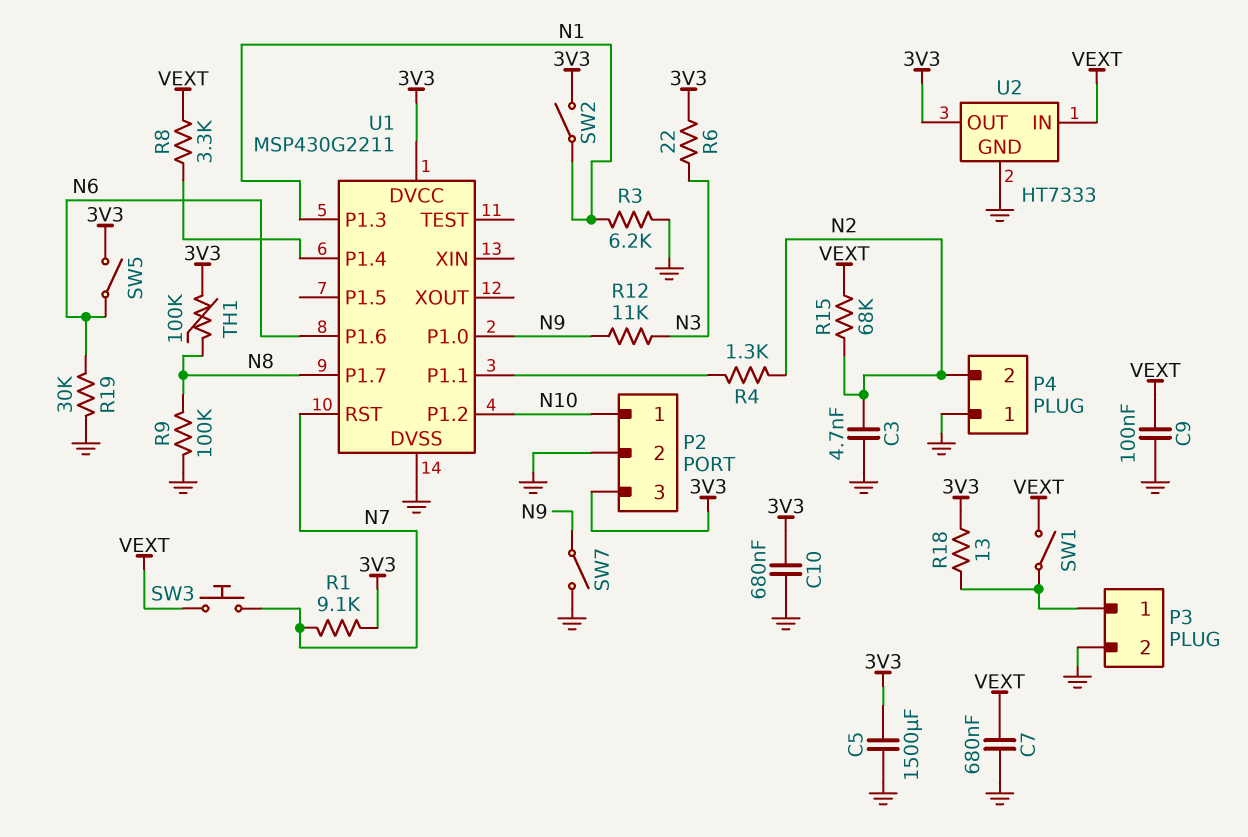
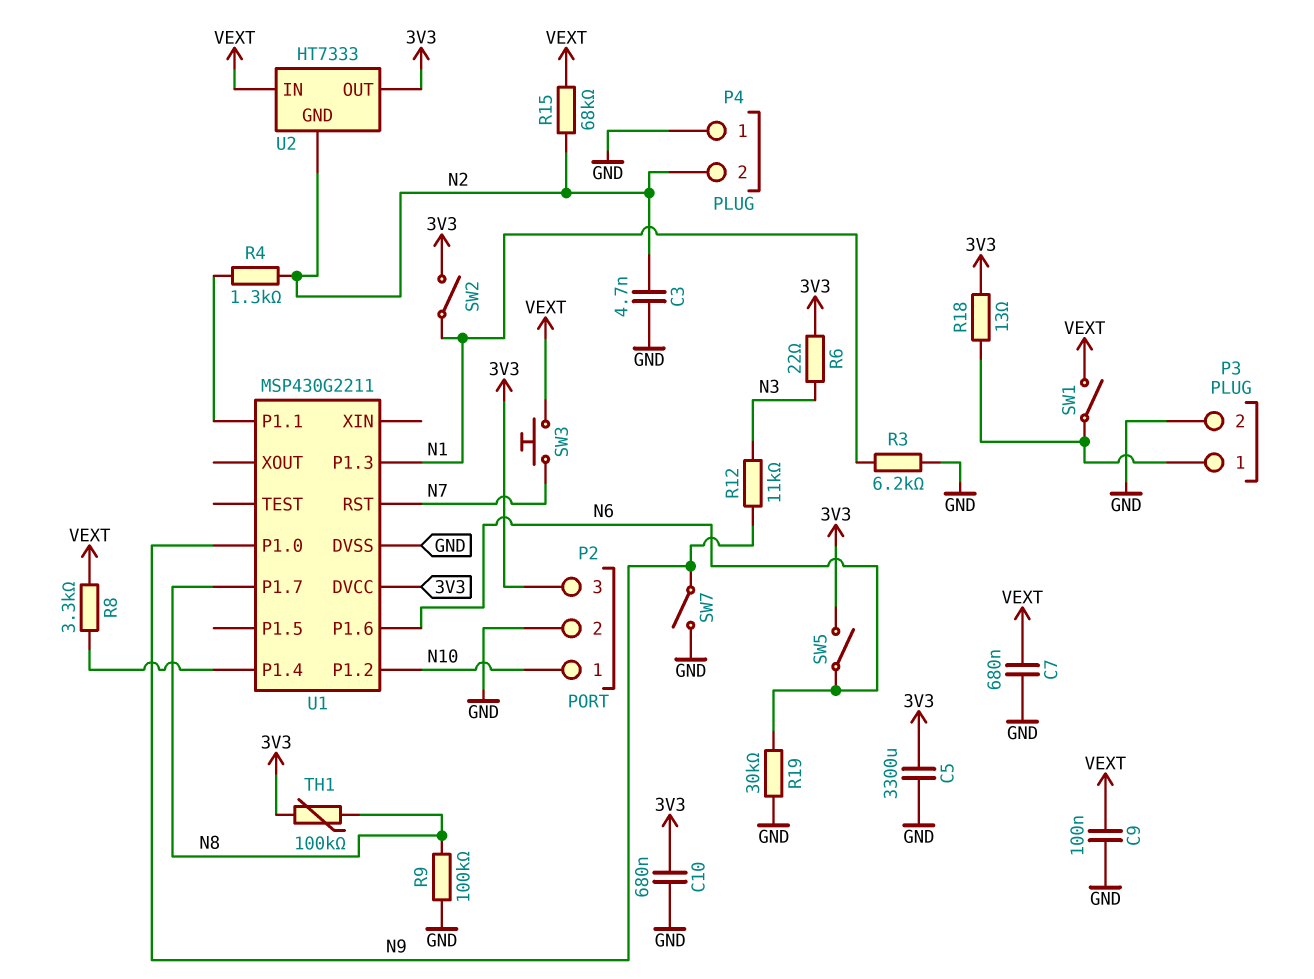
C5: 1500uF (3V3, GND) -> 3300uF (3V3, GND)
R1: 9.1k (3V3, N7) -> none
U2 pin GND: GND -> N2

